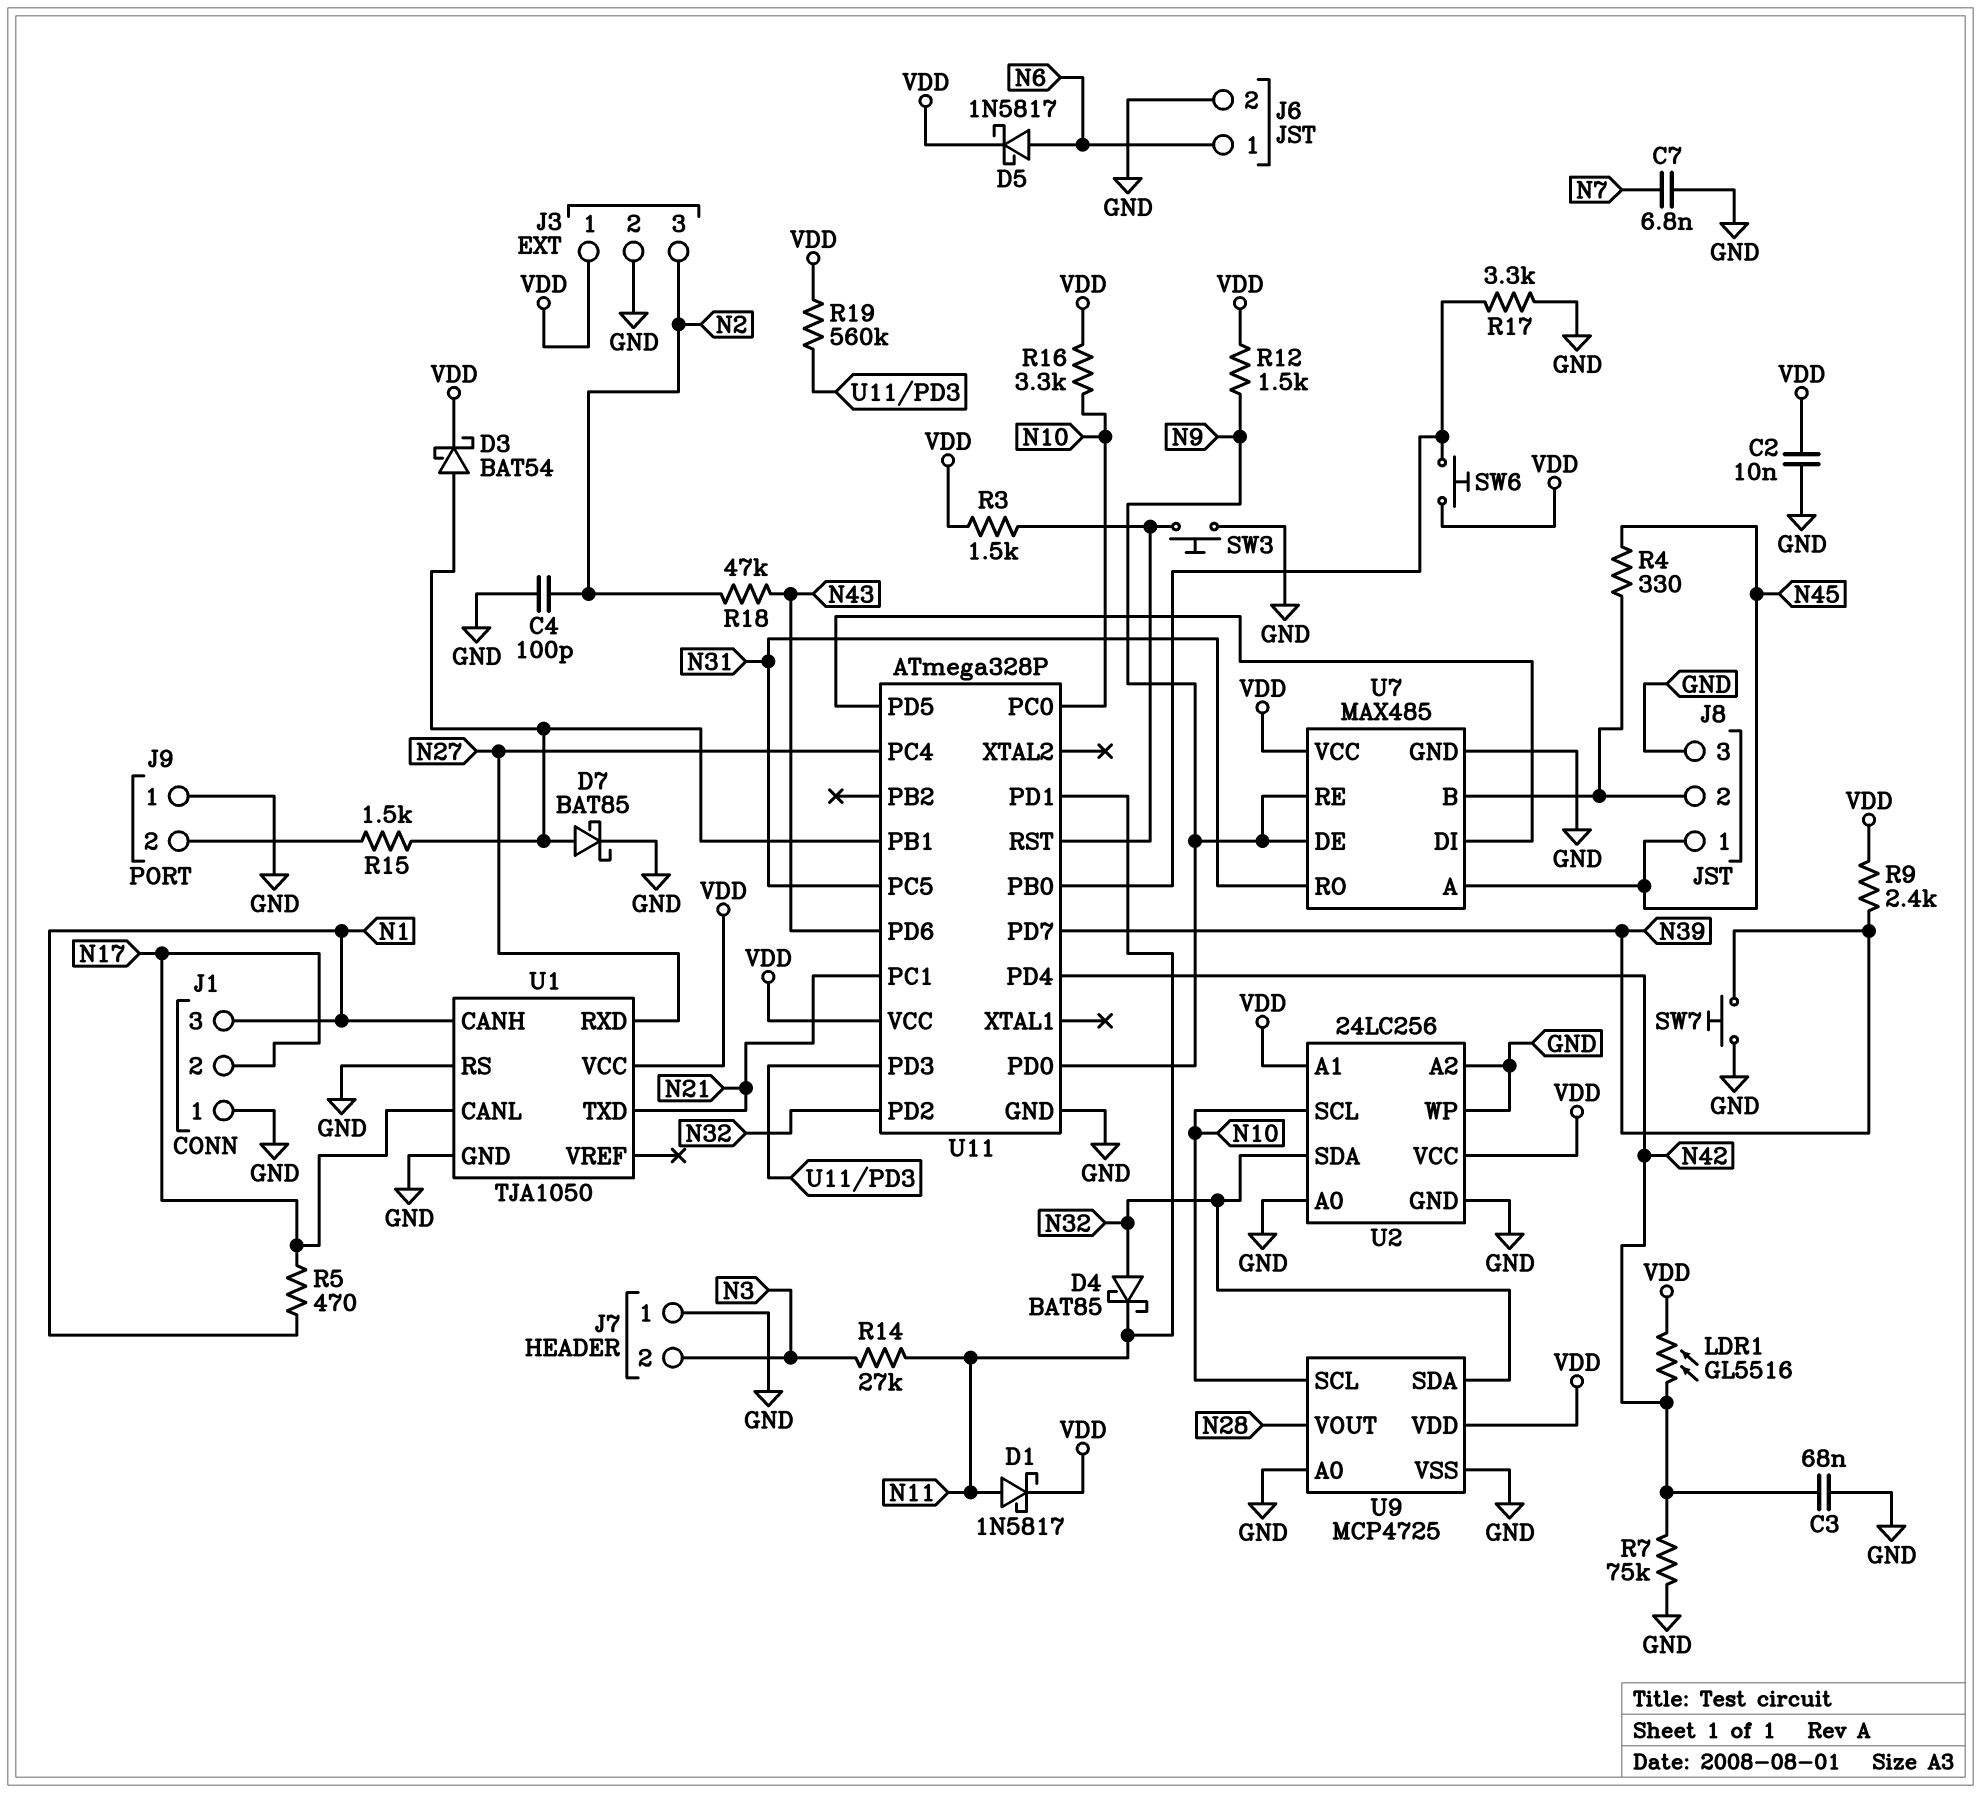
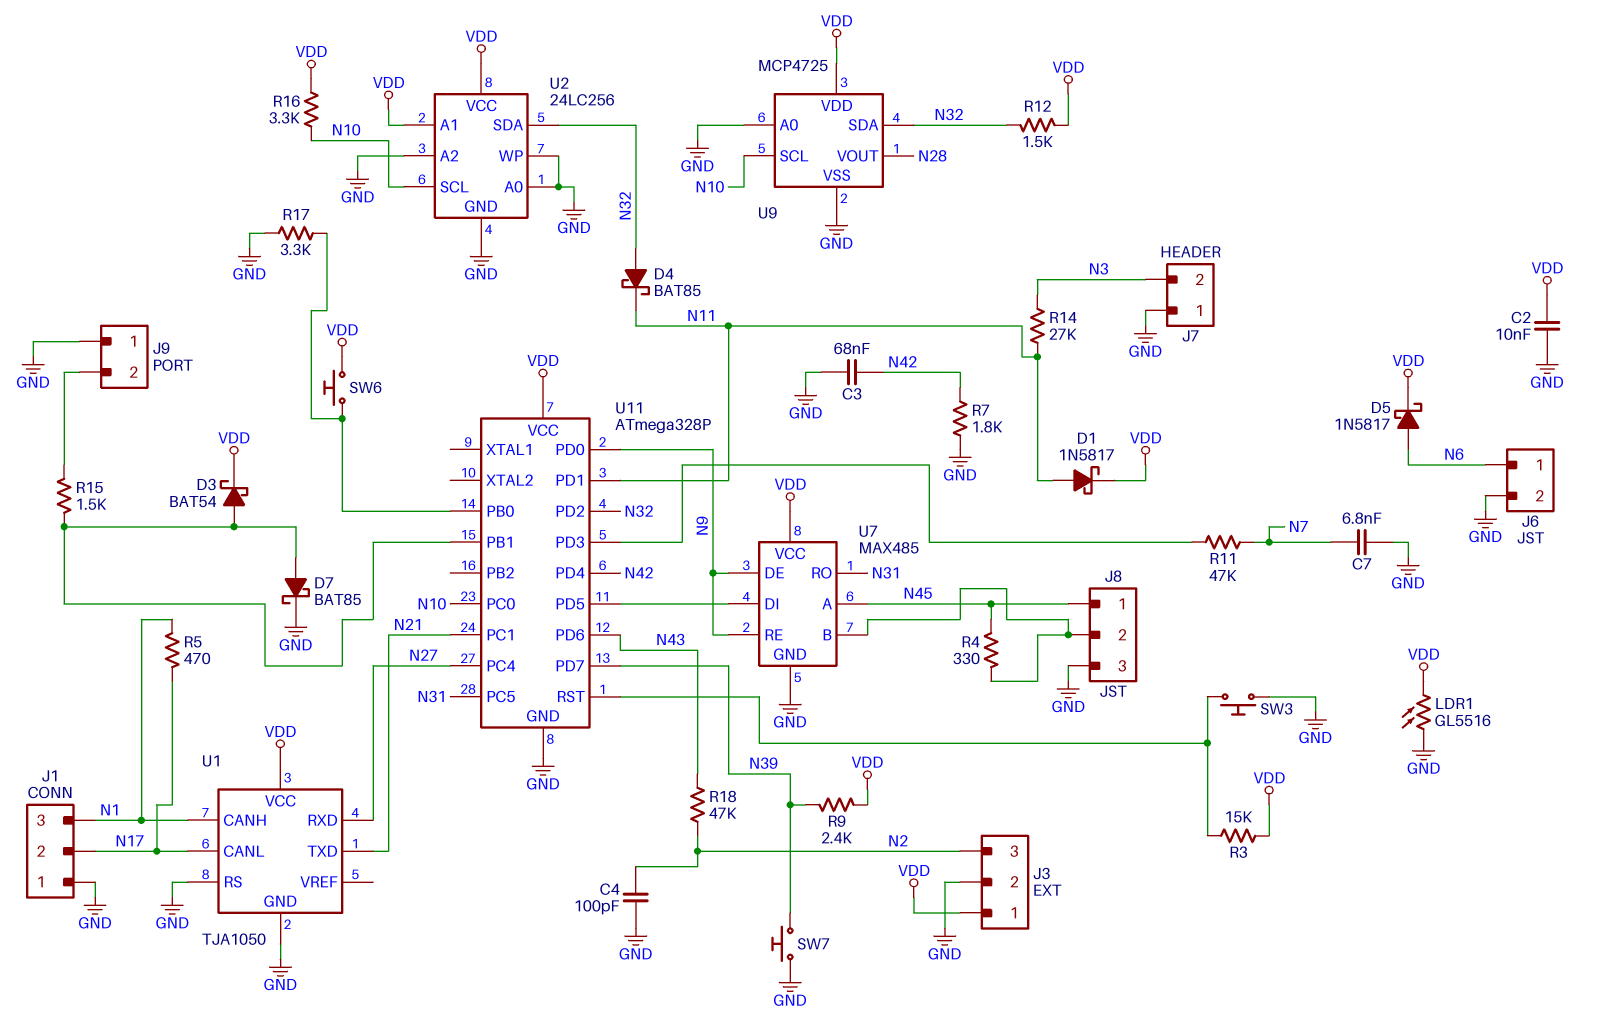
LDR1: GL5516 (N42, VDD) -> GL5516 (GND, VDD)
R3: 1.5k (U11/RST, VDD) -> 15k (U11/RST, VDD)
R7: 75k (GND, N42) -> 1.8k (GND, N42)
R11: none -> 47k (N7, U11/PD3)
R12: 1.5k (N9, VDD) -> 1.5k (N32, VDD)
R19: 560k (U11/PD3, VDD) -> none

